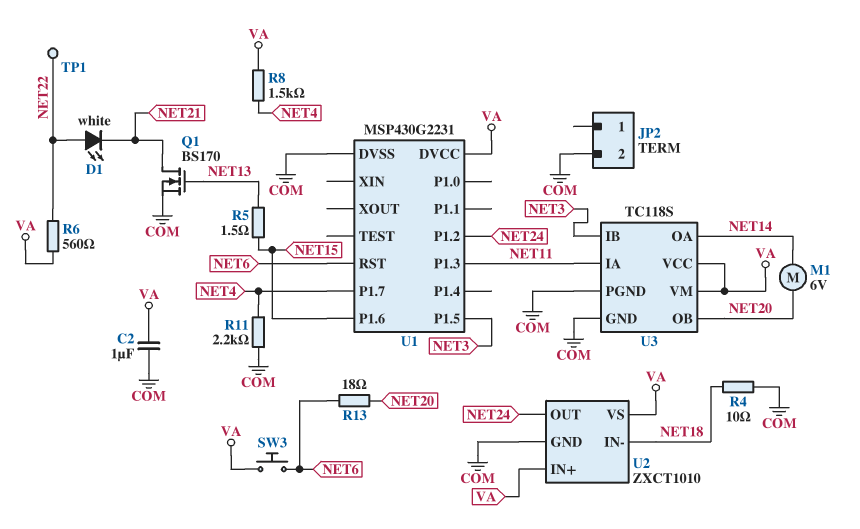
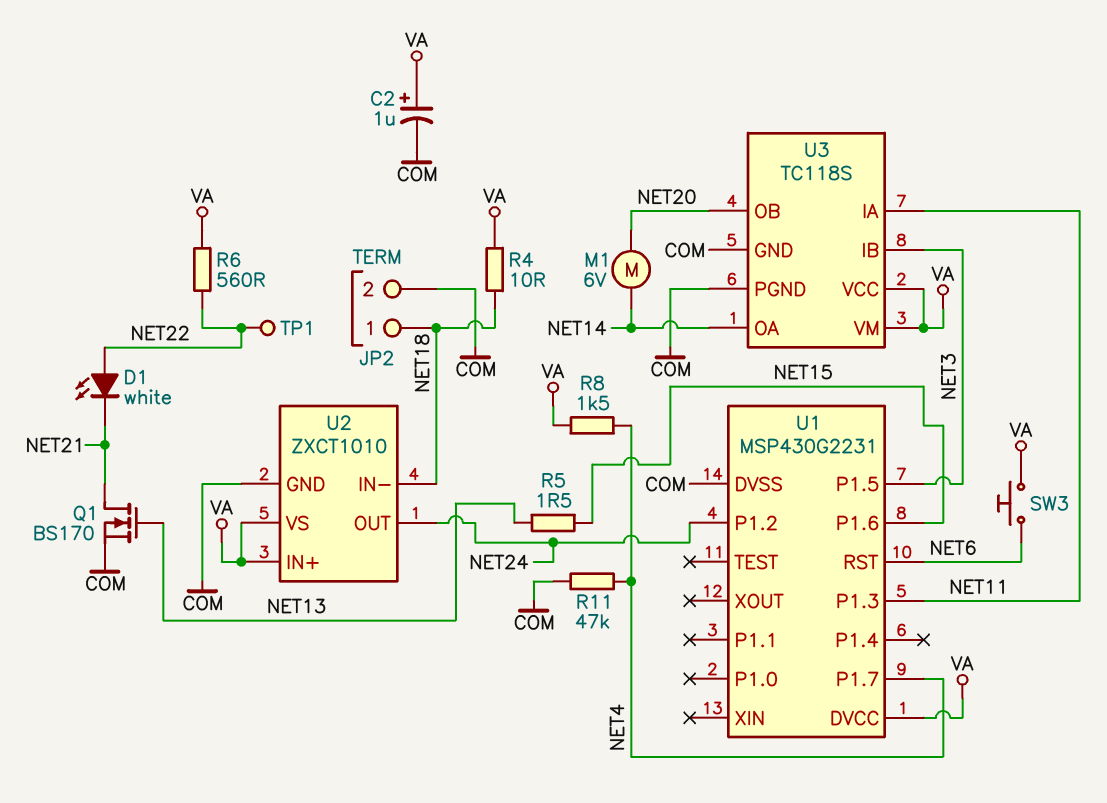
C2: 1uF (COM, VA) -> 1uF (plus VA, minus COM)
JP2 pin 1: none -> NET18
R4: 10 (COM, NET18) -> 10 (NET18, VA)
R11: 2.2k (COM, NET4) -> 47k (COM, NET4)
R13: 18 (NET6, NET20) -> none

